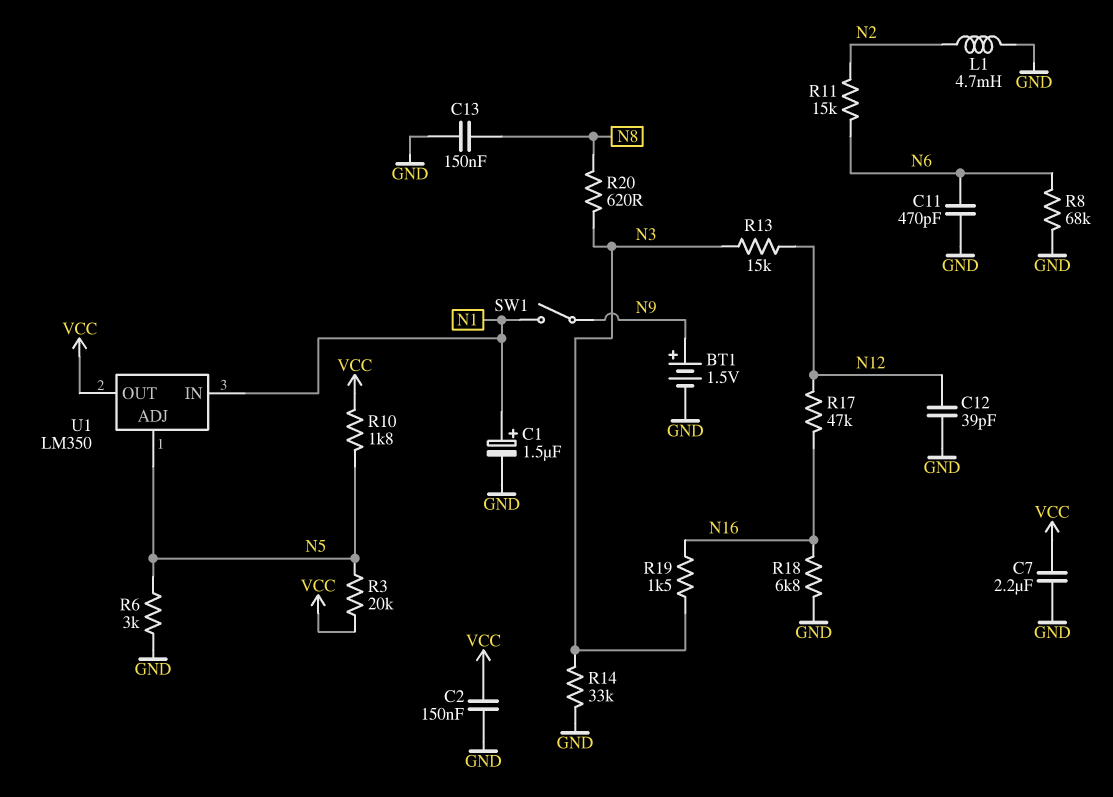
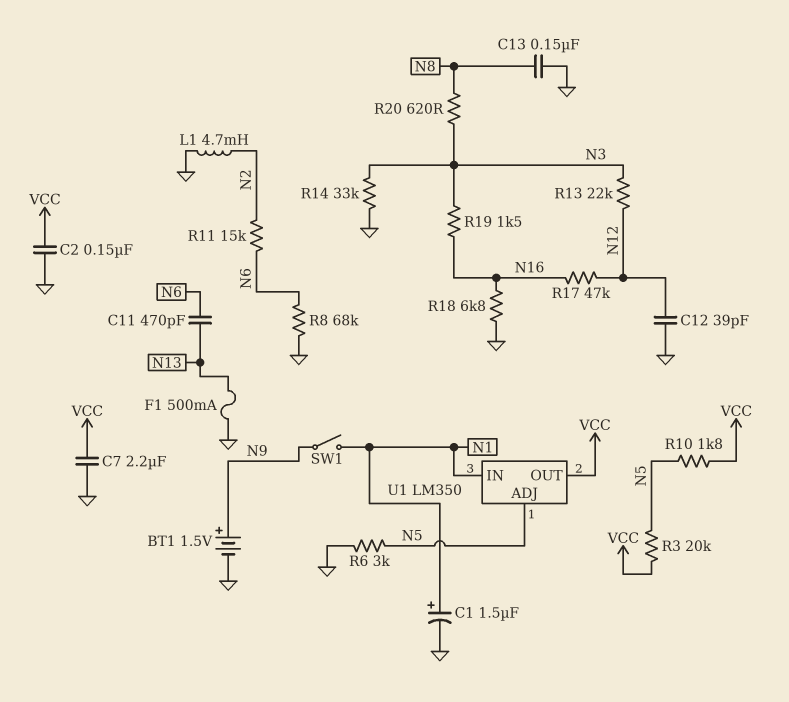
C11: 470pF (GND, N6) -> 470pF (N6, N13)
F1: none -> 500mA (GND, N13)
R13: 15k (N3, N12) -> 22k (N3, N12)

